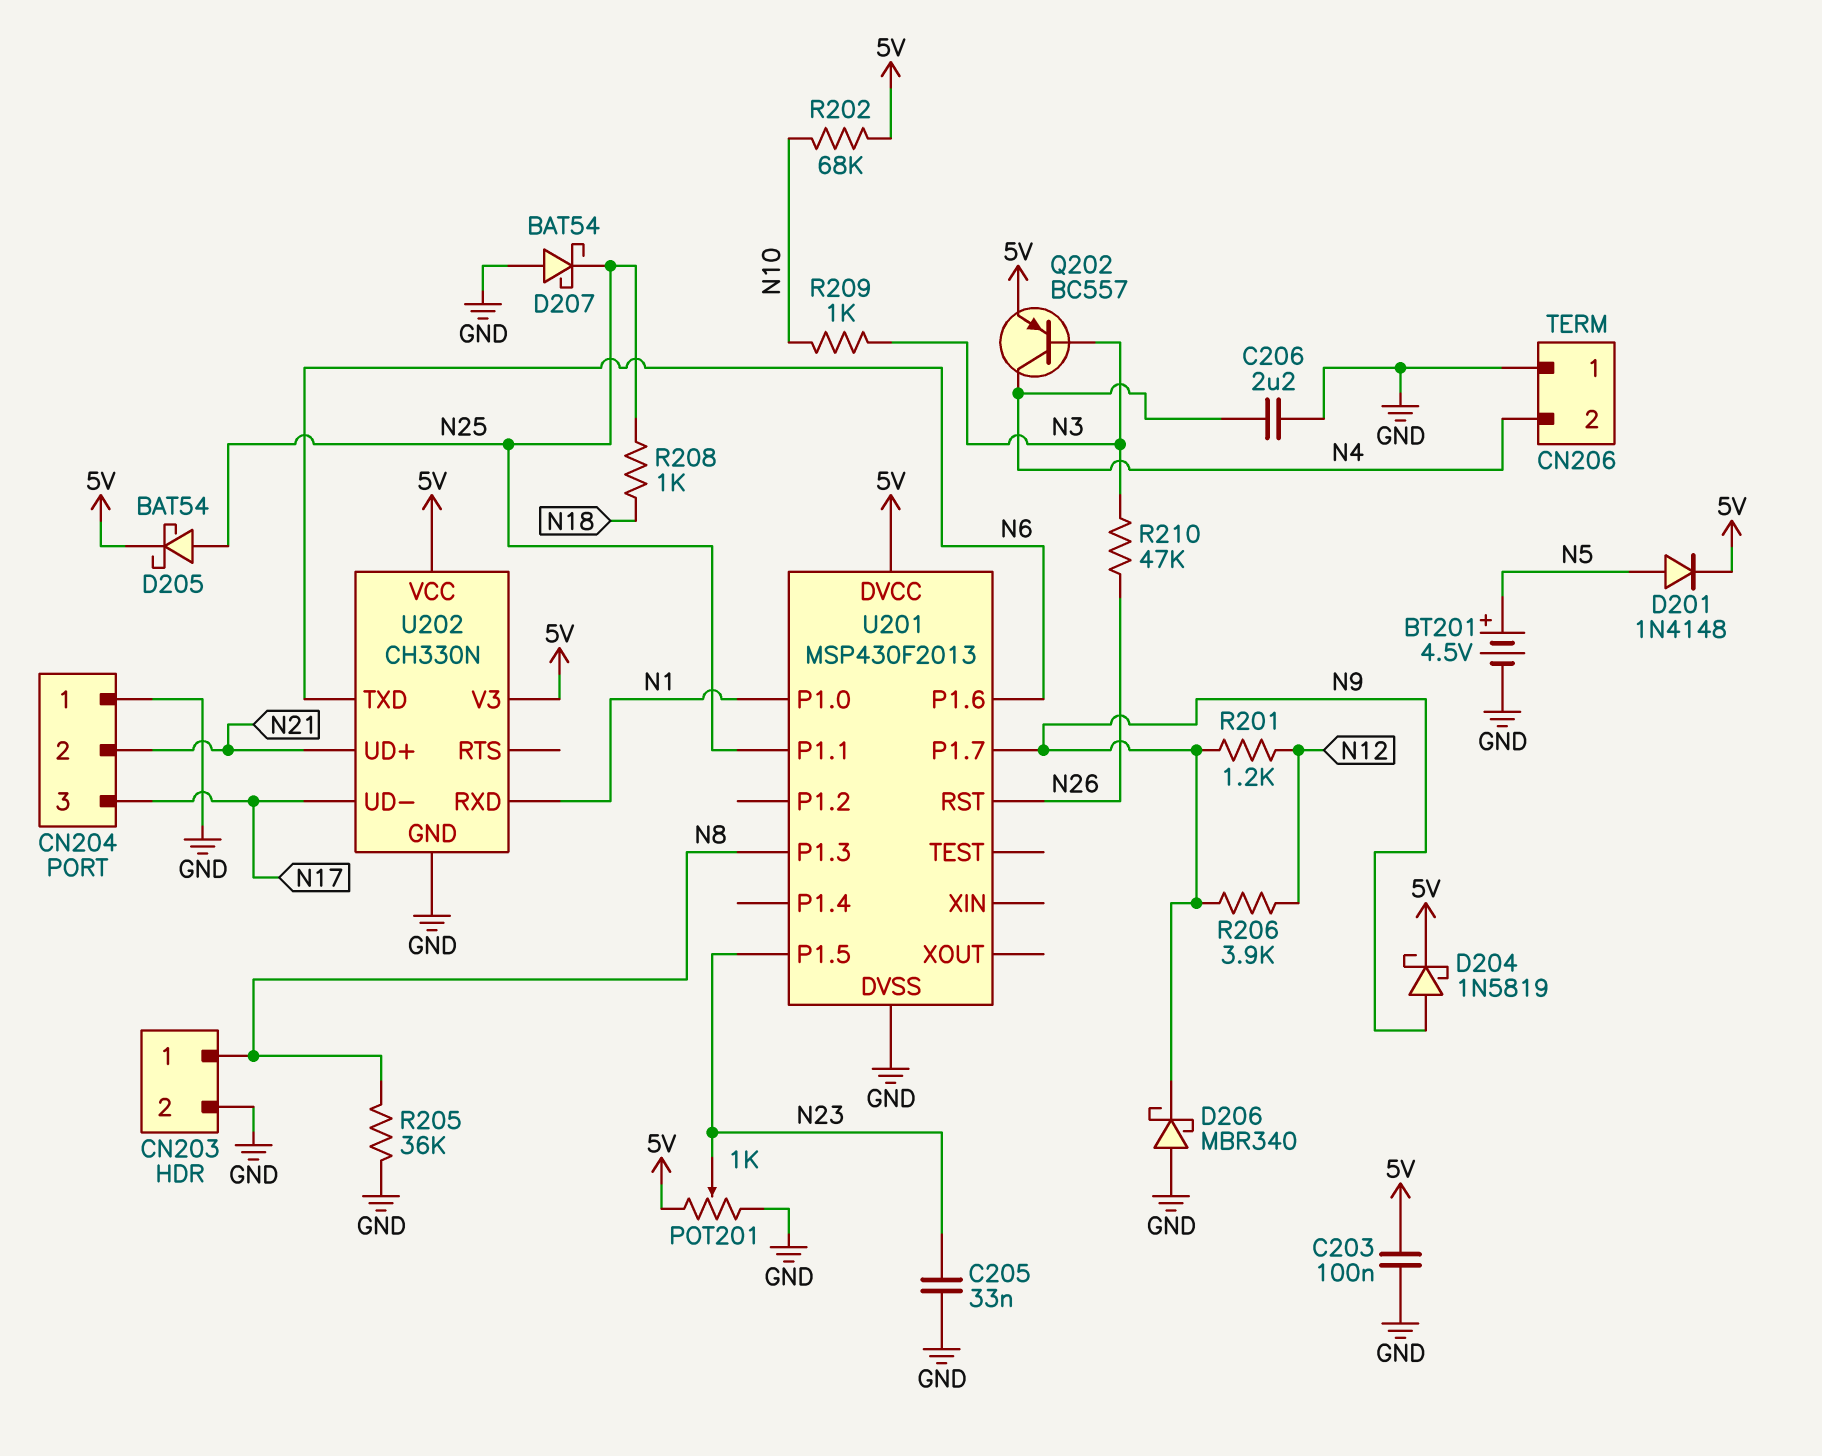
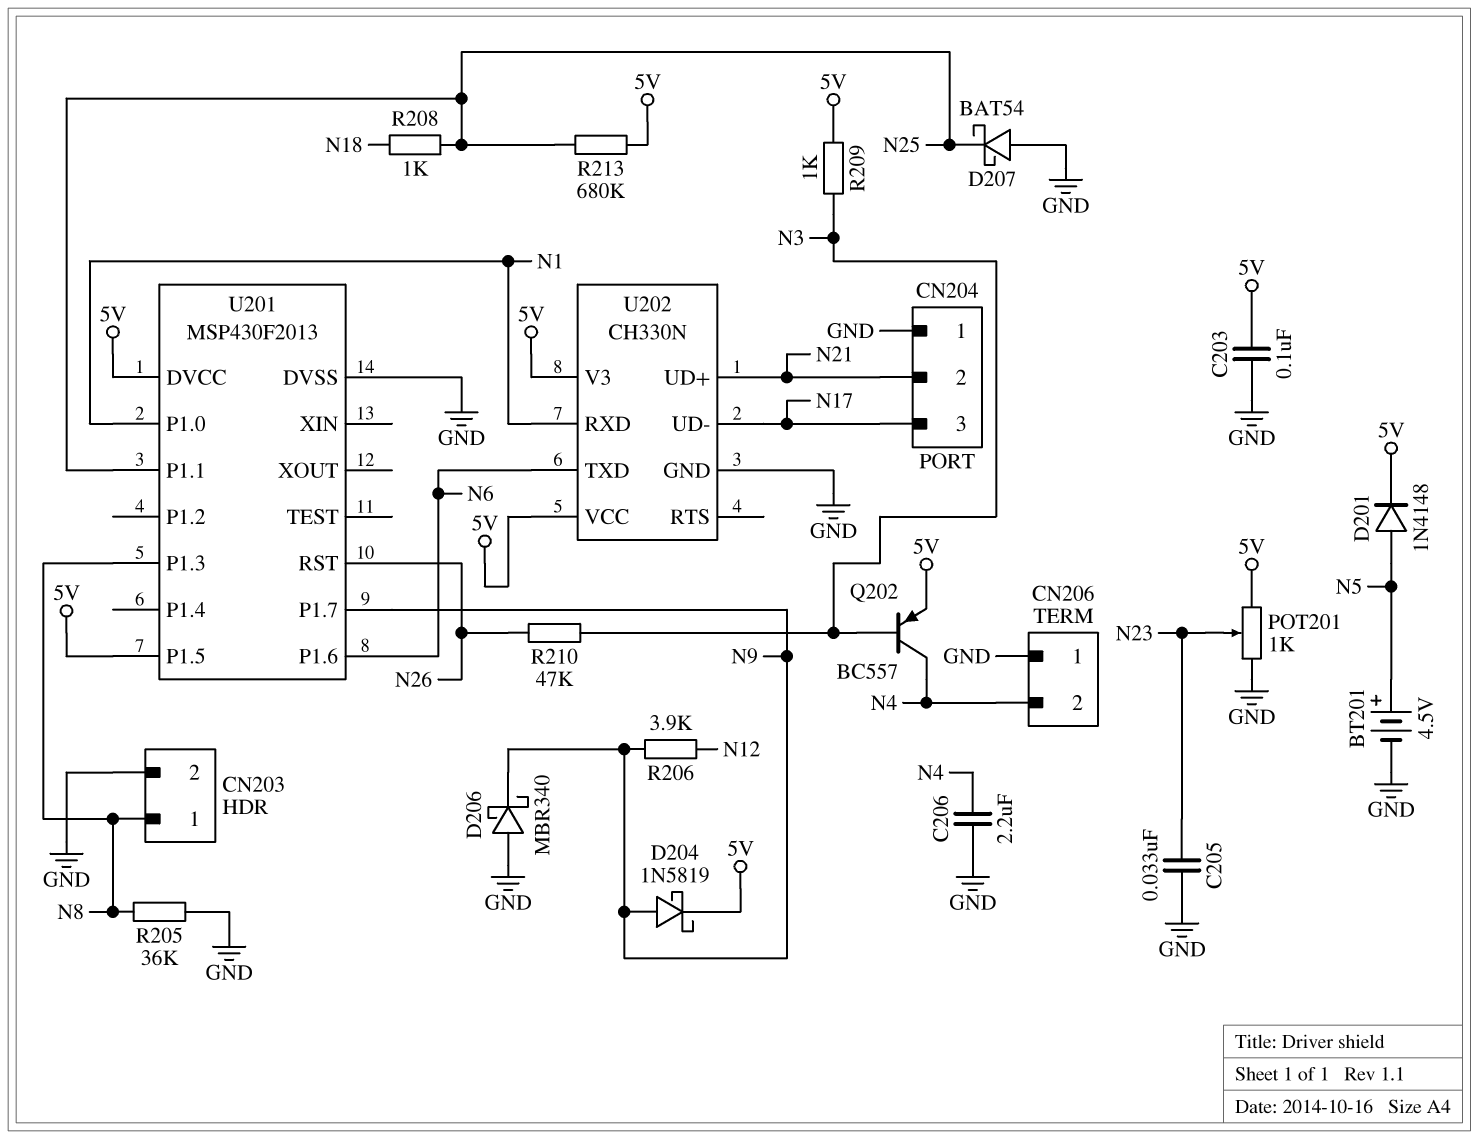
D205: schottky BAT54 (A N25, K 5V) -> none
R201: 1.2k (N9, N12) -> none
R202: 68k (5V, N10) -> none
R209: 1k (N3, N10) -> 1k (5V, N3)
R213: none -> 680k (5V, N25)
U201 pin P1.5: N23 -> 5V

